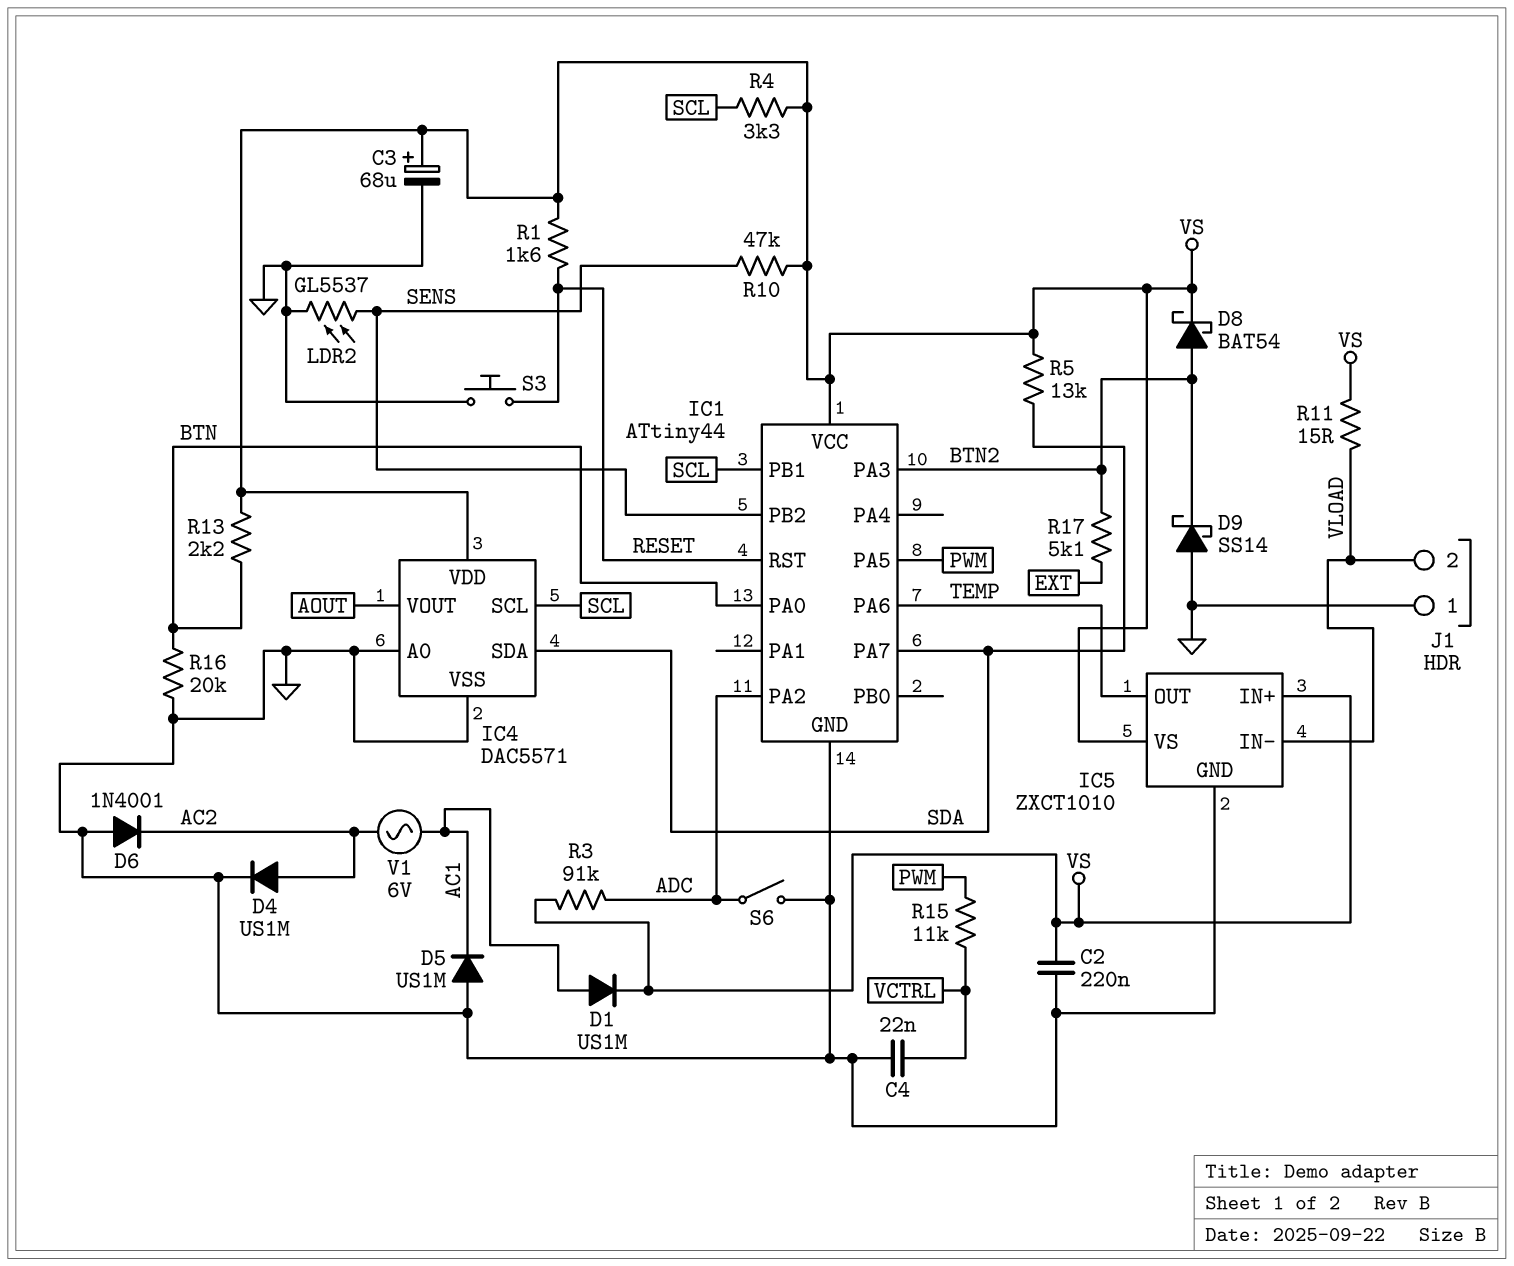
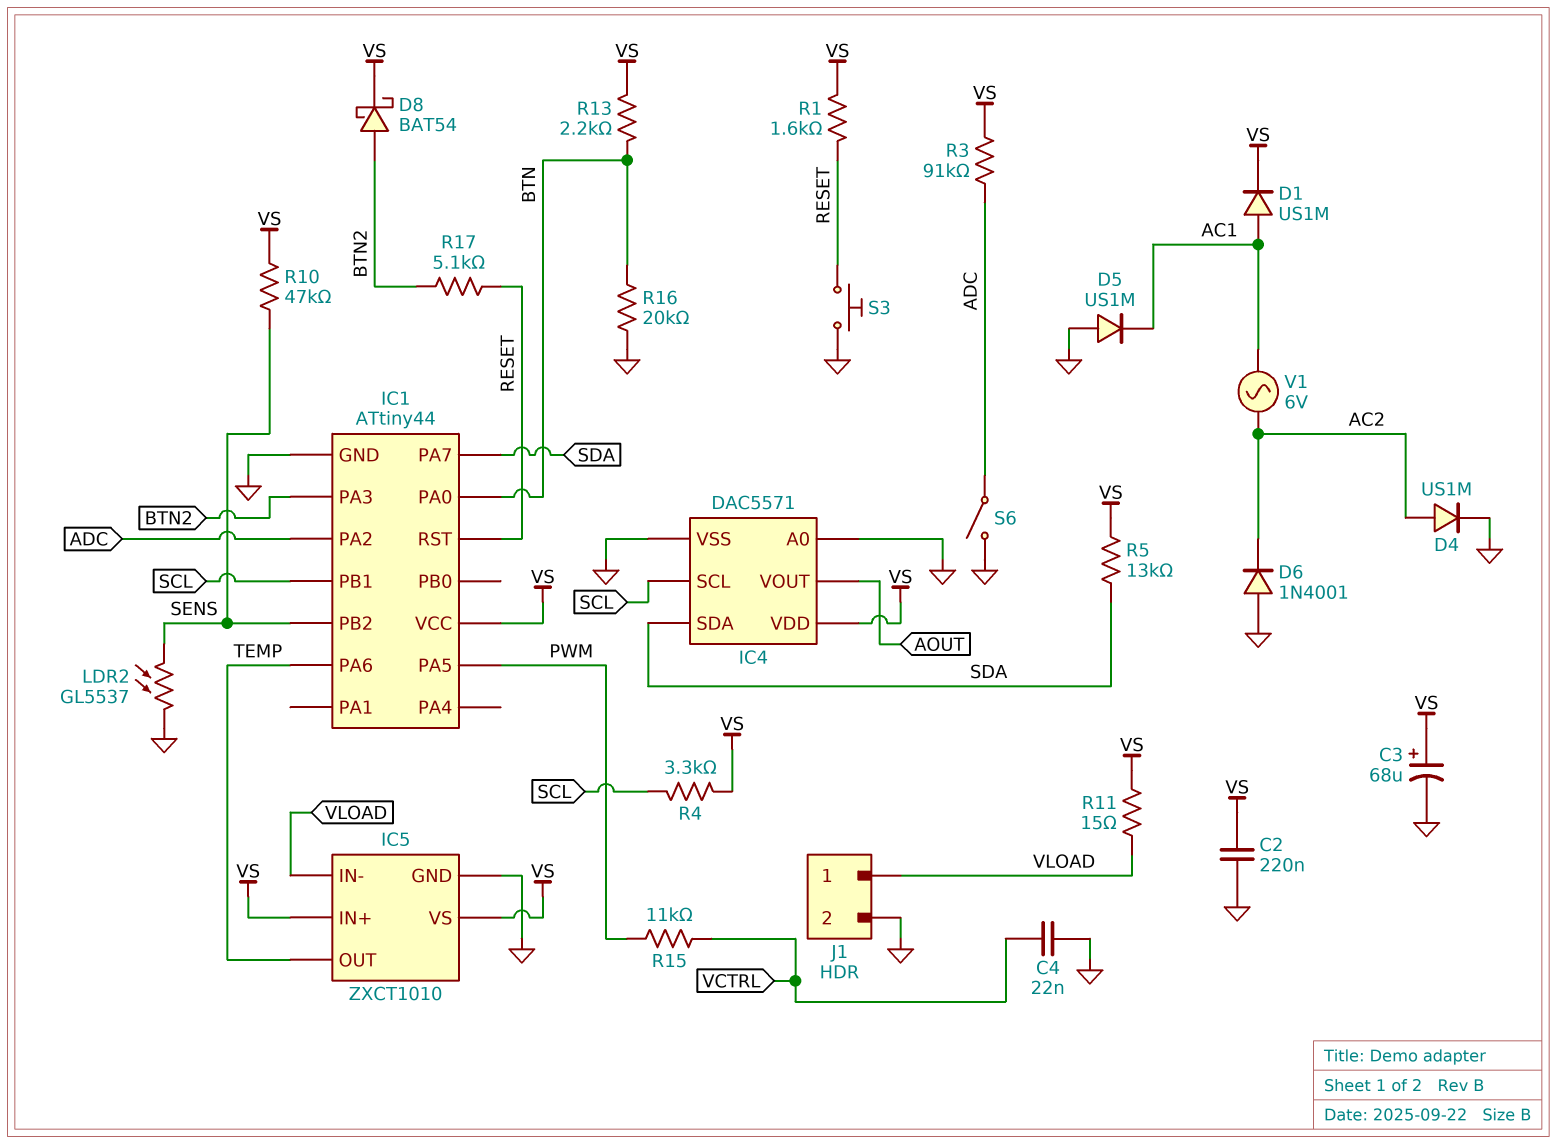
D9: schottky SS14 (A GND, K BTN2) -> none
J1 pin 1: GND -> VLOAD
J1 pin 2: VLOAD -> GND
R17: 5.1k (BTN2, EXT) -> 5.1k (BTN2, RESET)

